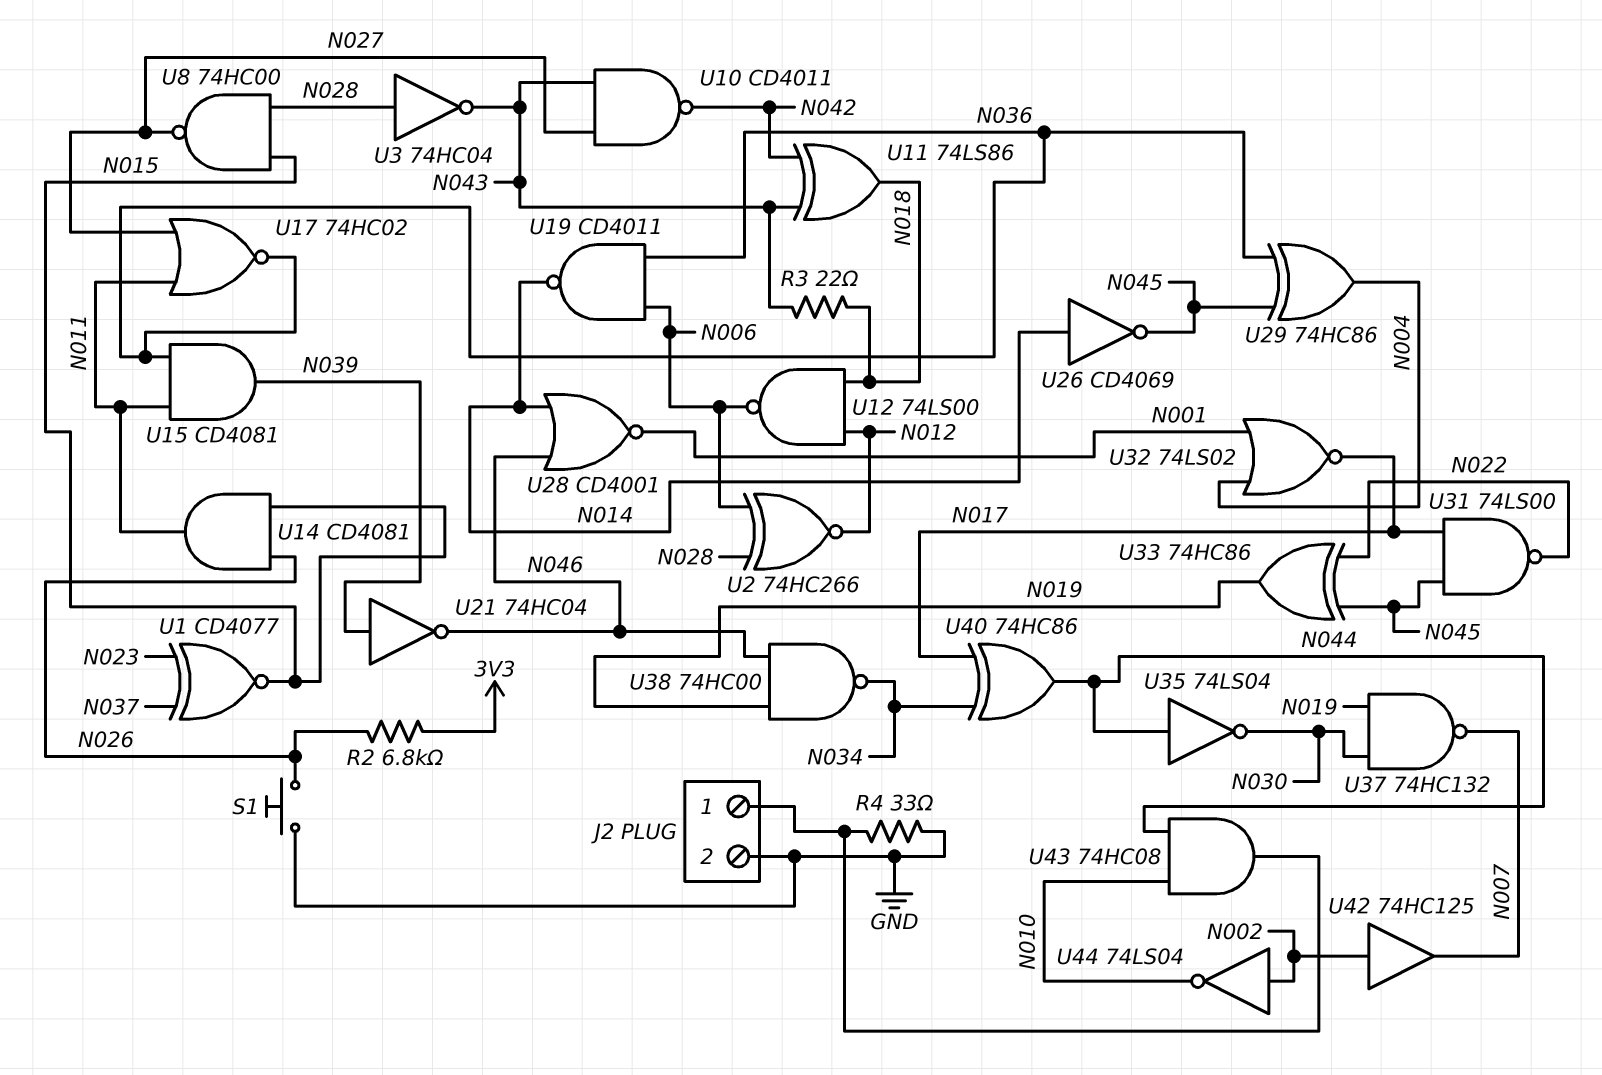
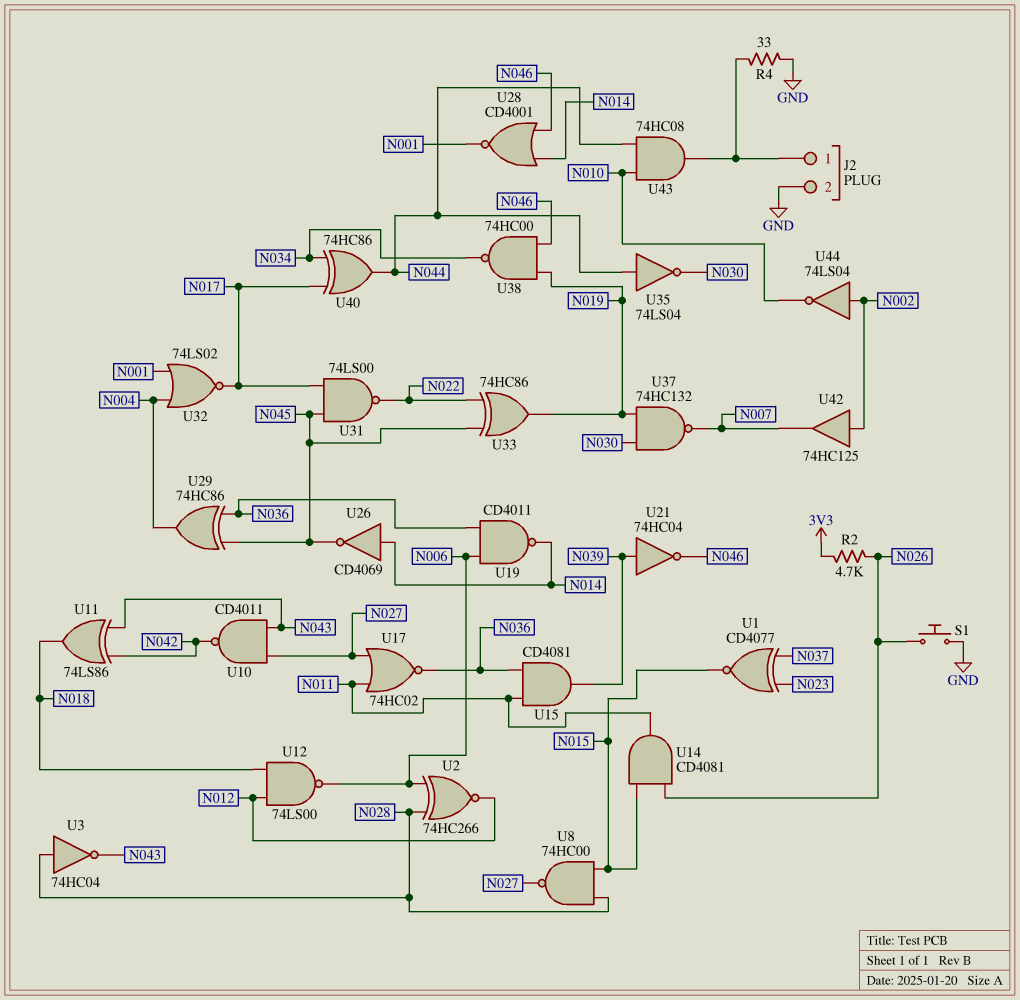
R2: 6.8k (3V3, N026) -> 4.7k (3V3, N026)
R3: 22 (N018, N043) -> none

